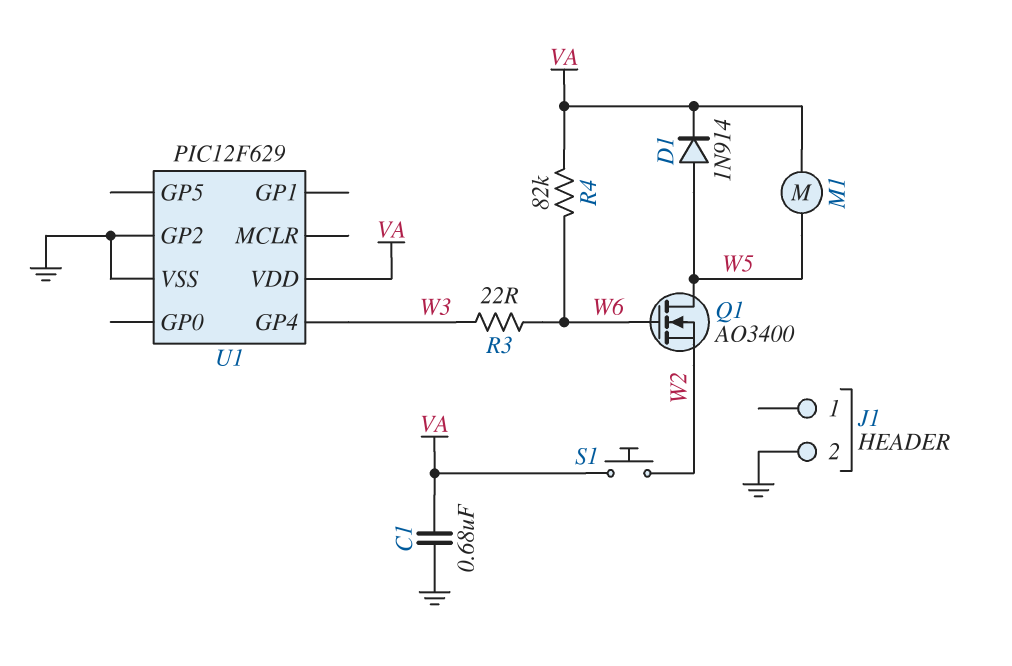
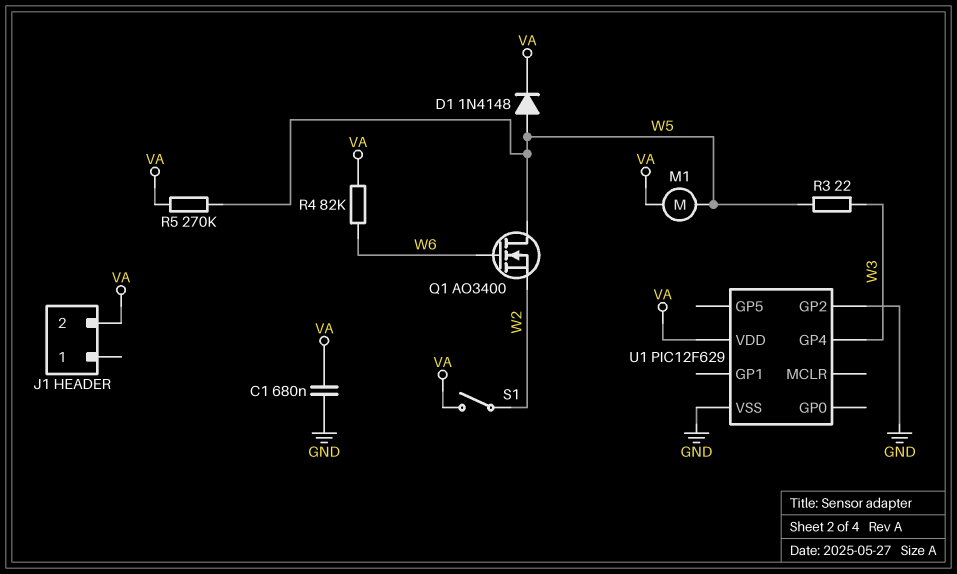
D1: diode 1N914 (A W5, K VA) -> diode 1N4148 (A W5, K VA)
J1 pin 2: GND -> VA
R3: 22 (W3, W6) -> 22 (W3, W5)
R5: none -> 270k (VA, W5)
S1: button (VA, W2) -> switch (VA, W2)

